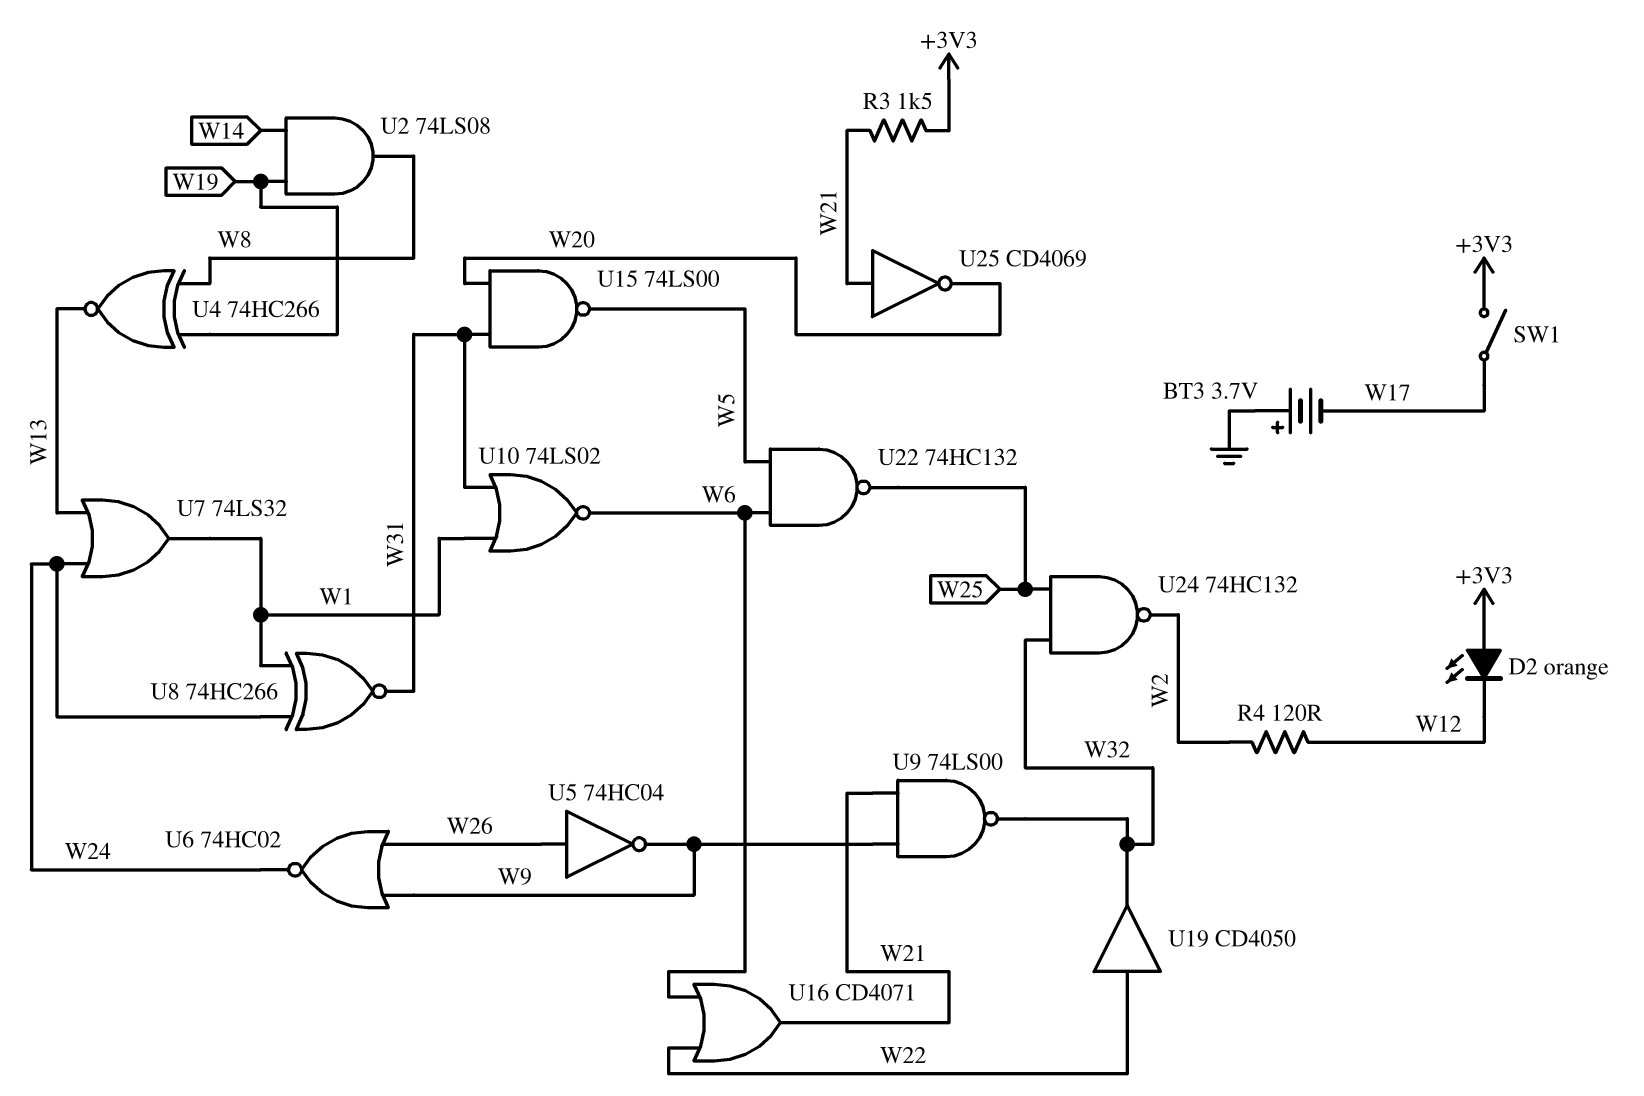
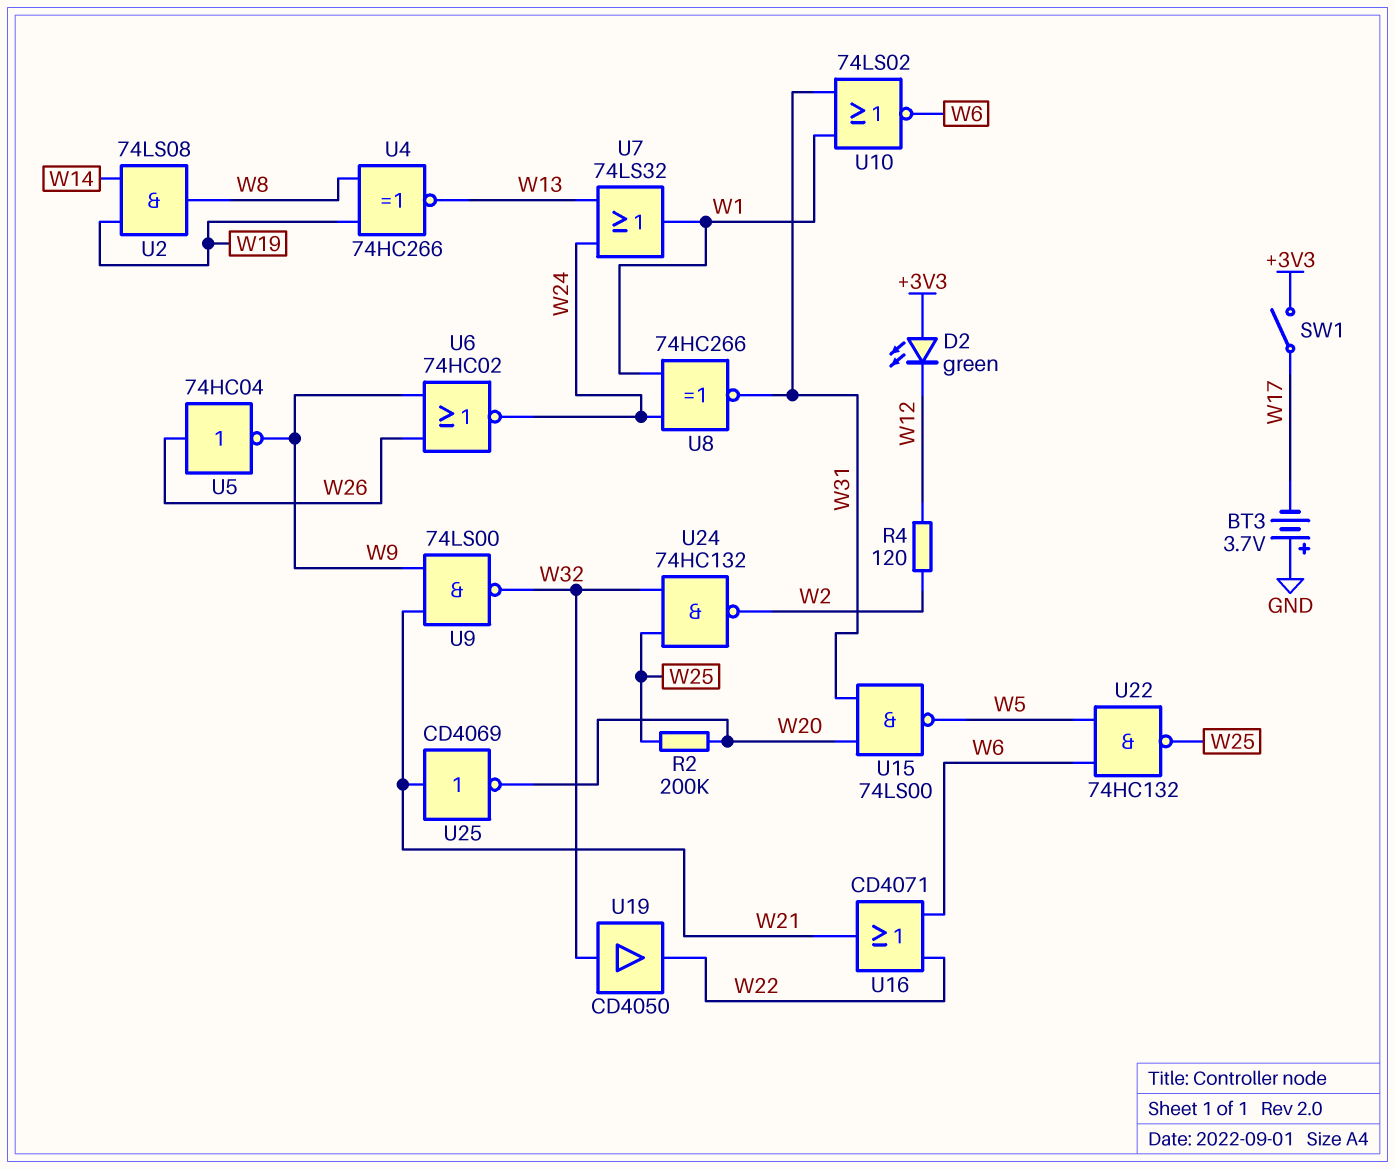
D2: LED orange (A +3V3, K W12) -> LED green (A +3V3, K W12)
R2: none -> 200k (W20, W25)
R3: 1.5k (+3V3, W21) -> none
U19: buffer CD4050 (in W22, out W32) -> buffer CD4050 (in W32, out W22)

